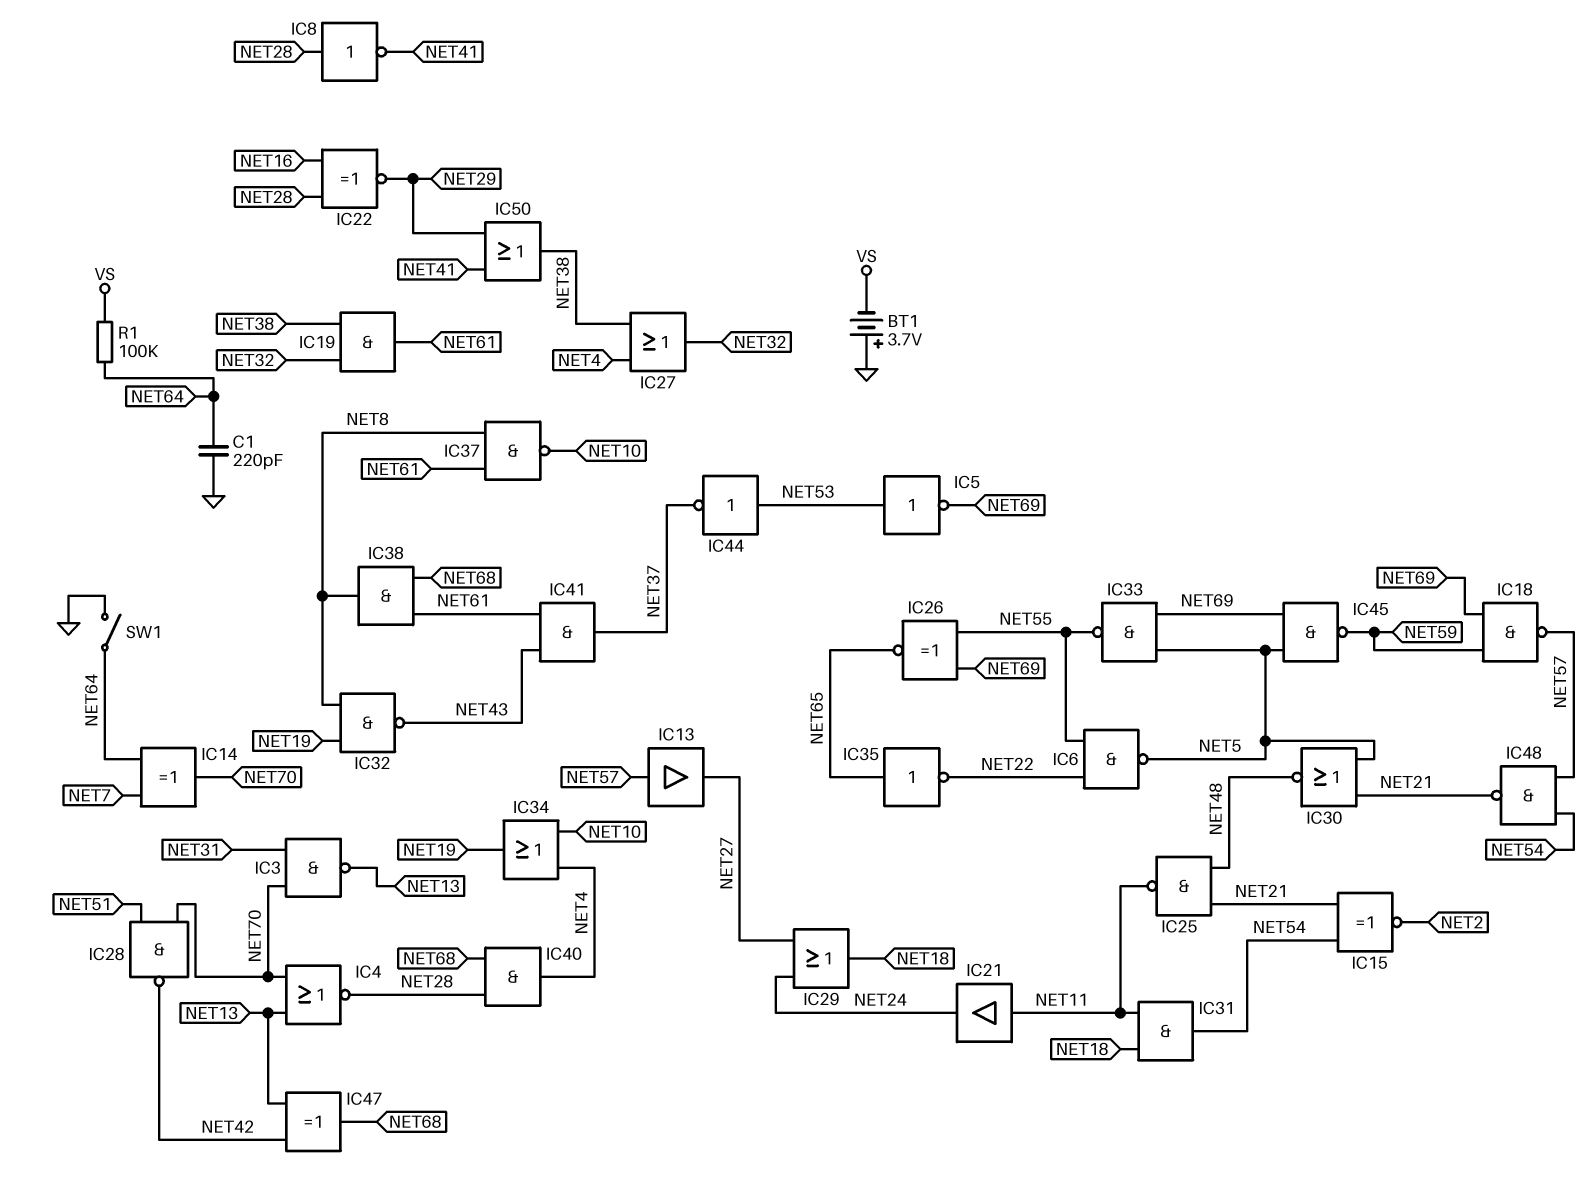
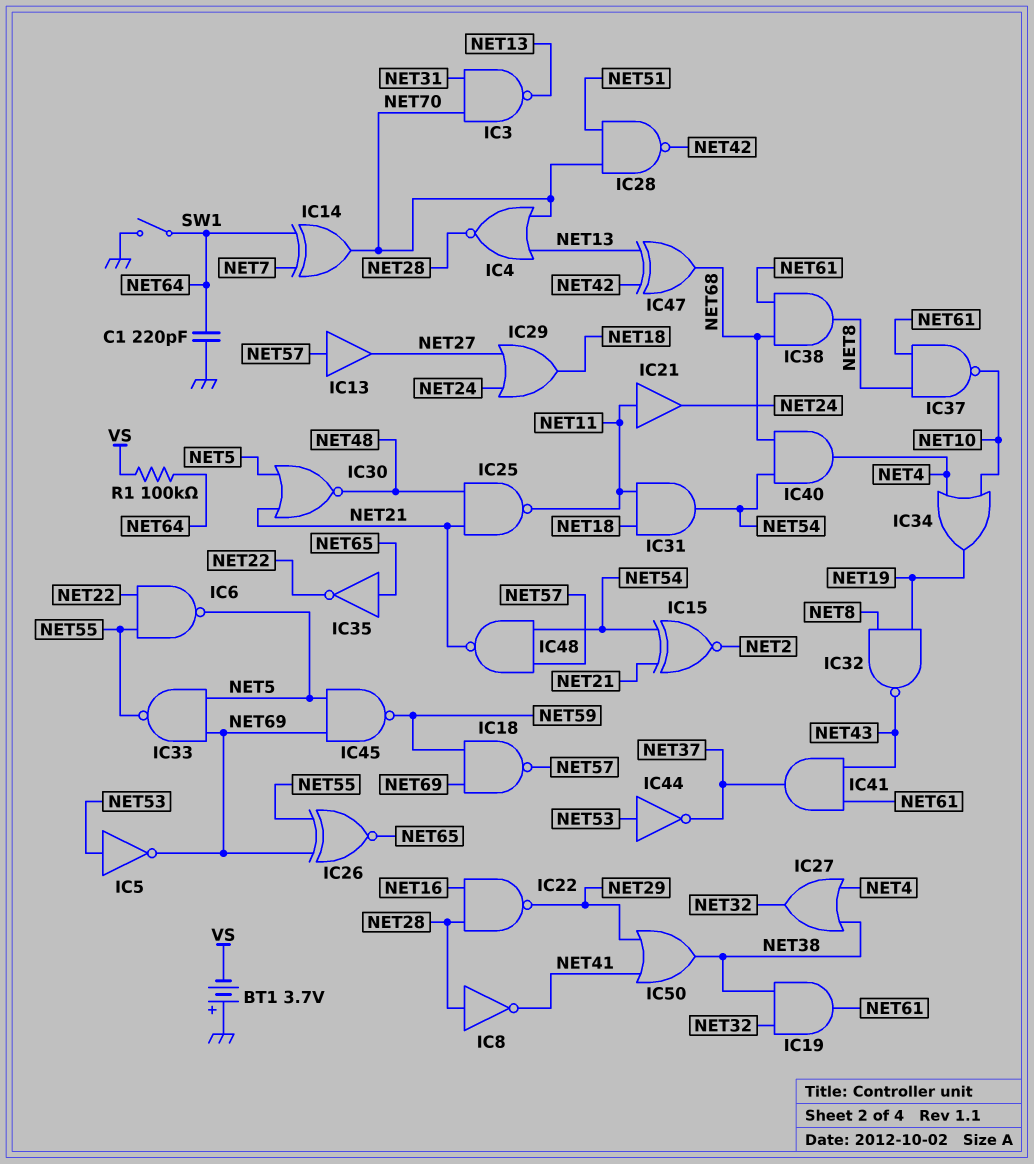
IC22: XNOR (in NET16, in NET28, out NET29) -> NAND (in NET16, in NET28, out NET29)
IC40: AND (in NET28, in NET68, out NET4) -> AND (in NET54, in NET68, out NET4)

